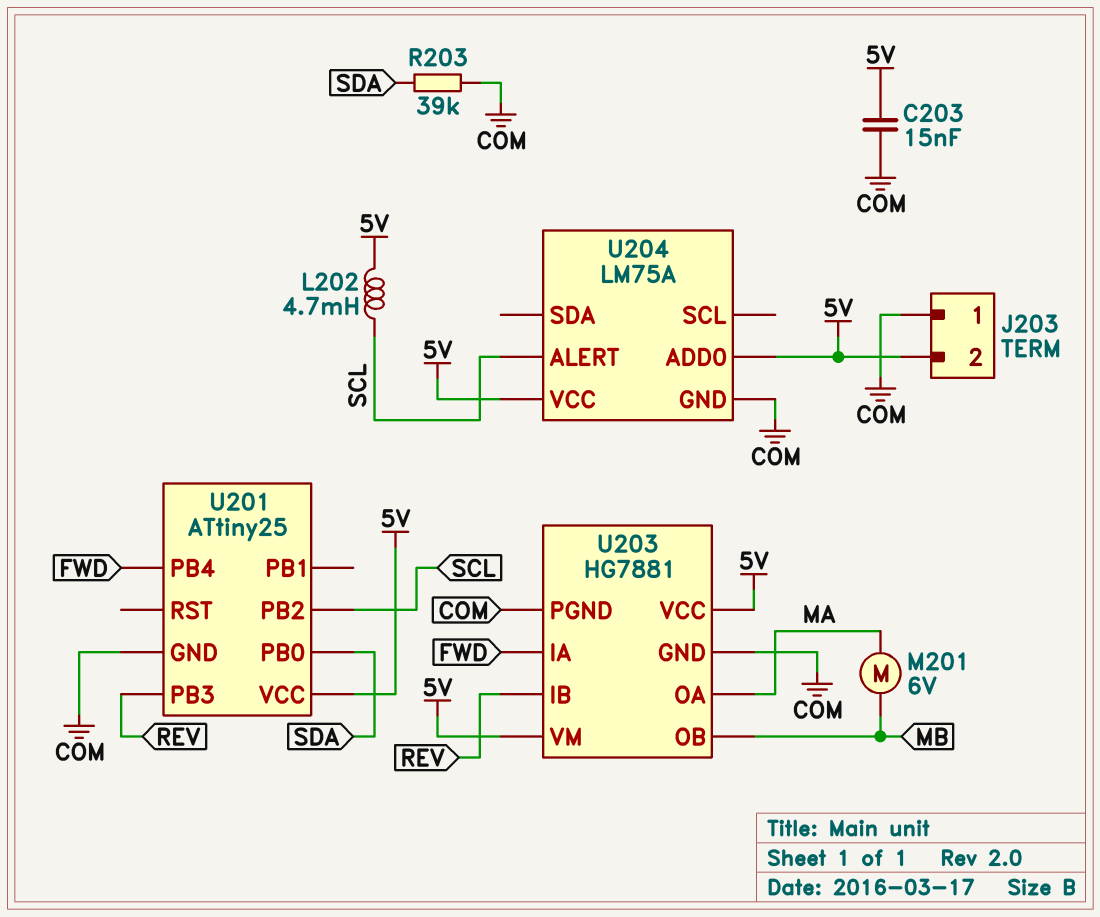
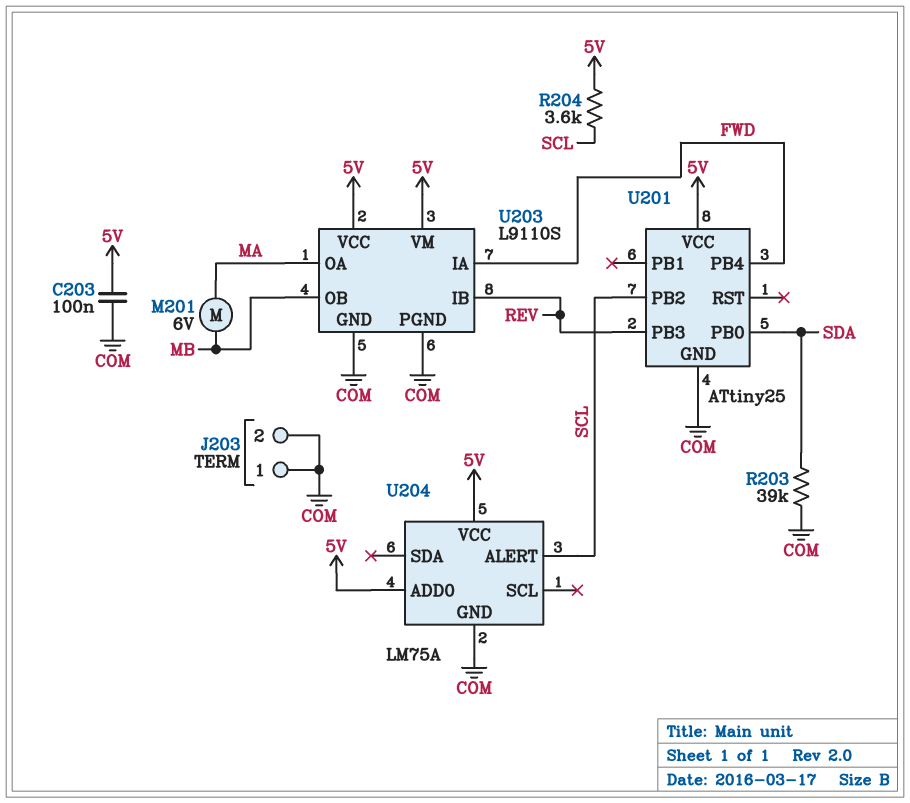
C203: 15nF (5V, COM) -> 100nF (5V, COM)
J203 pin 2: 5V -> COM
L202: 4.7mH (5V, SCL) -> none
R204: none -> 3.6k (5V, SCL)
U203: HG7881 -> L9110S

